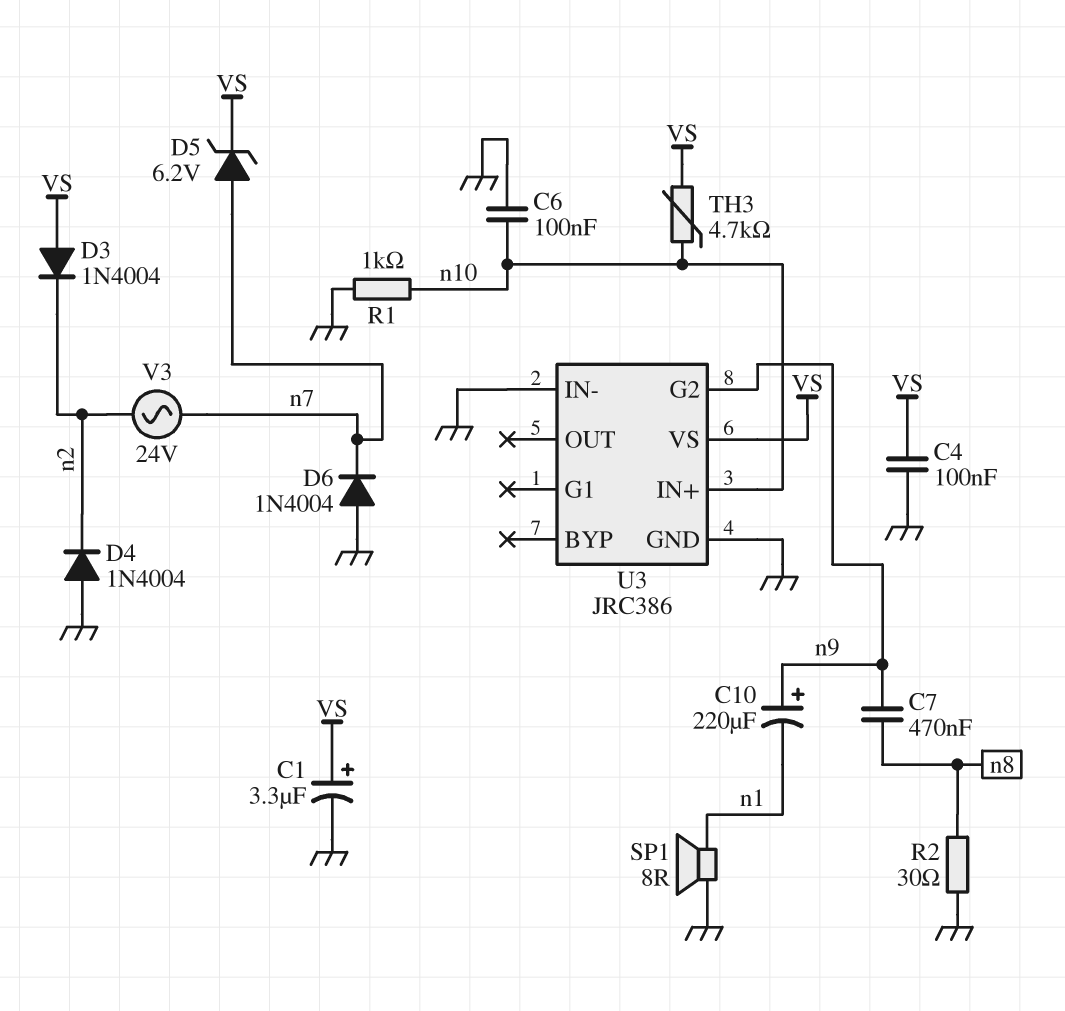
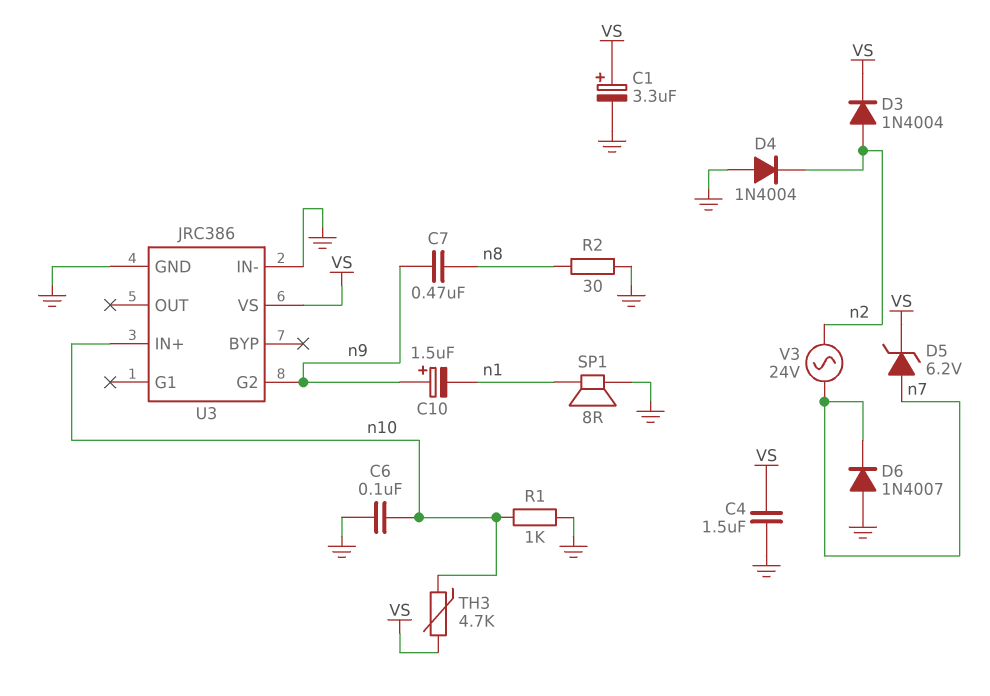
C4: 100nF (GND, VS) -> 1.5uF (GND, VS)
C10: 220uF (plus n9, minus n1) -> 1.5uF (plus n9, minus n1)
D3: diode 1N4004 (A VS, K n2) -> diode 1N4004 (A n2, K VS)
D6: diode 1N4004 (A GND, K n7) -> diode 1N4007 (A GND, K n7)

